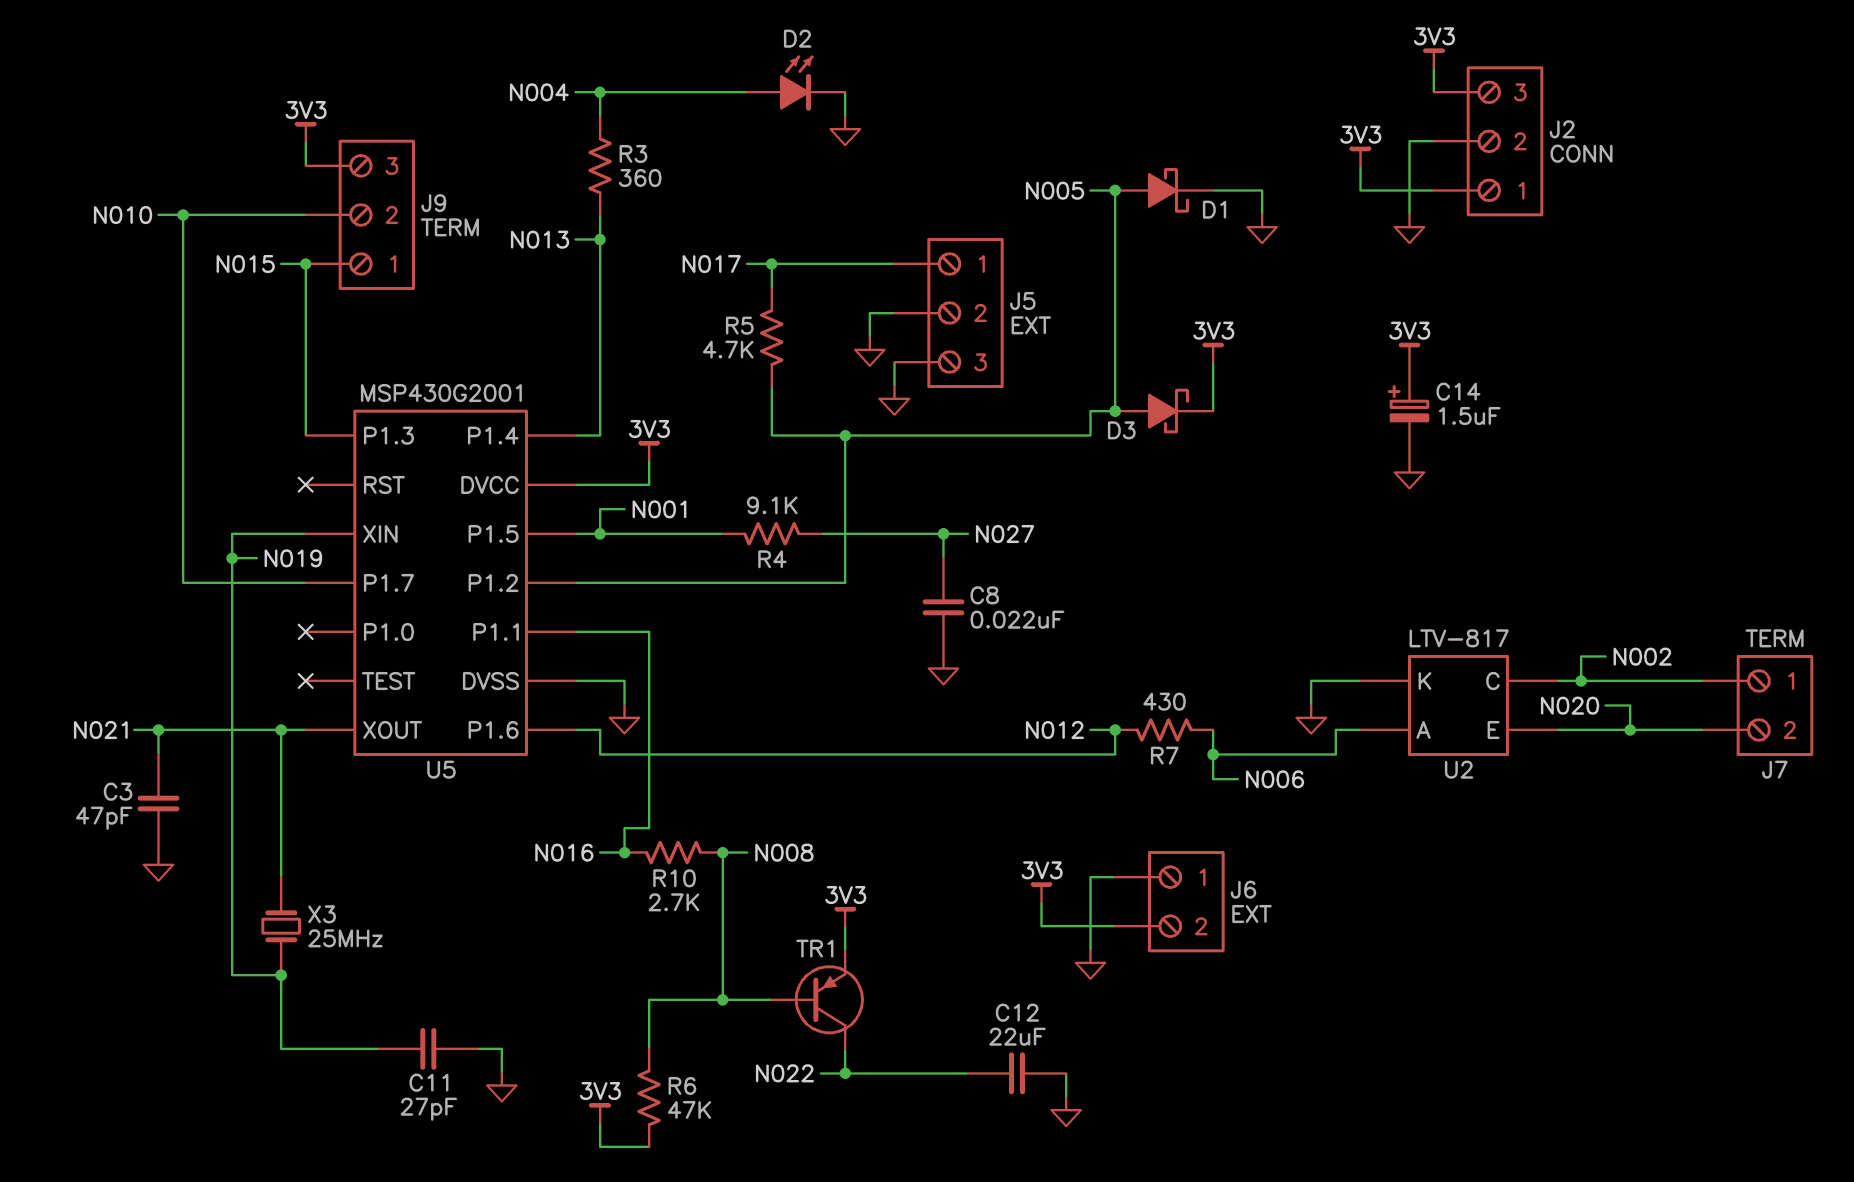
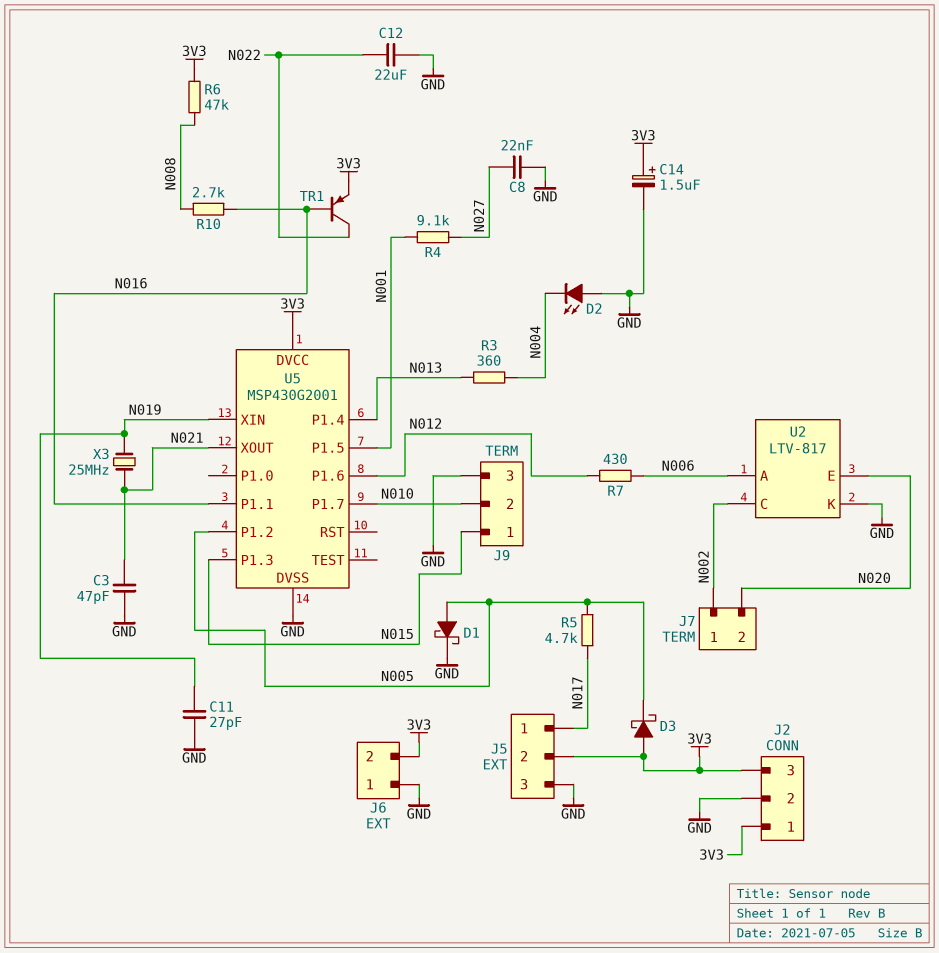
D2: LED (A N004, K GND) -> LED (A GND, K N004)
D3: schottky (A N005, K 3V3) -> schottky (A 3V3, K N005)
J5 pin 2: GND -> 3V3
J9 pin 3: 3V3 -> GND
TR1: PNP (B N008, C N022, E 3V3) -> PNP (B N016, C N022, E 3V3)

